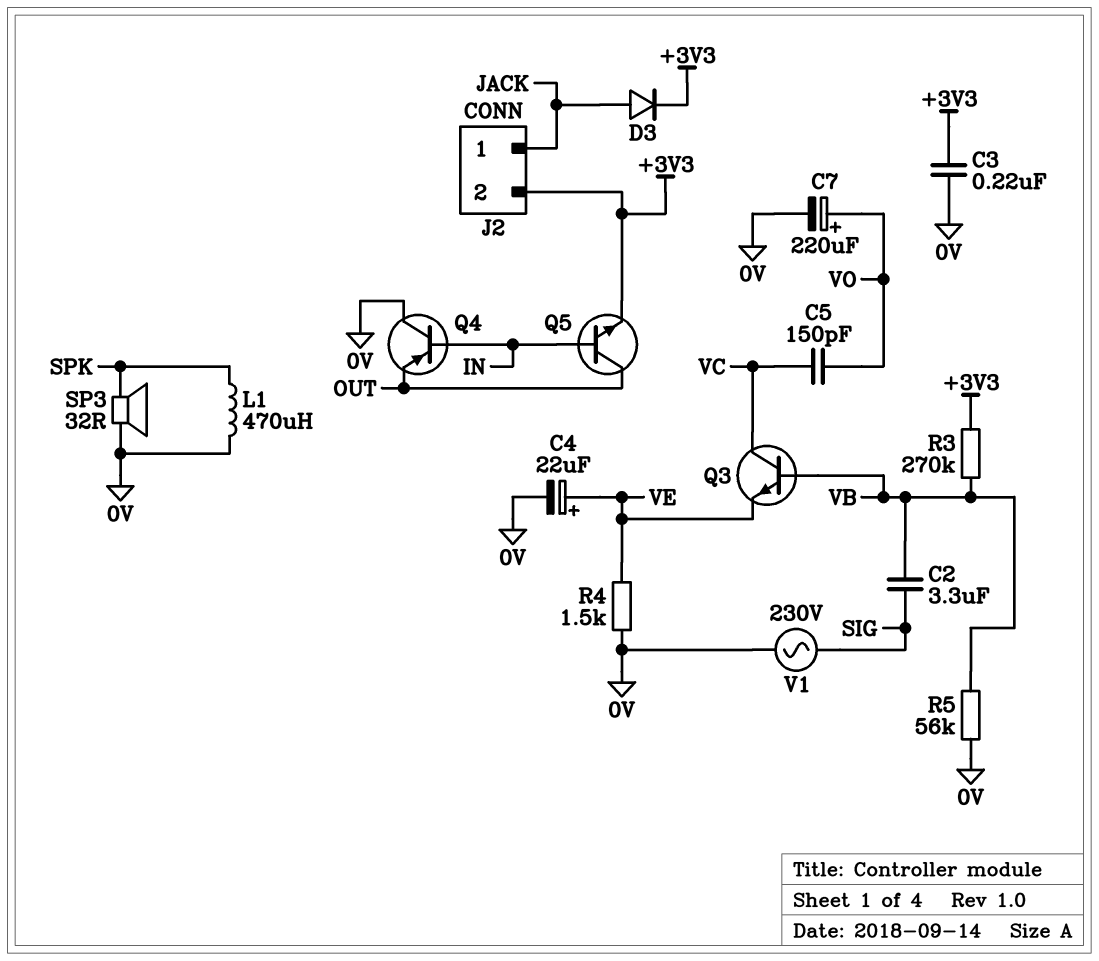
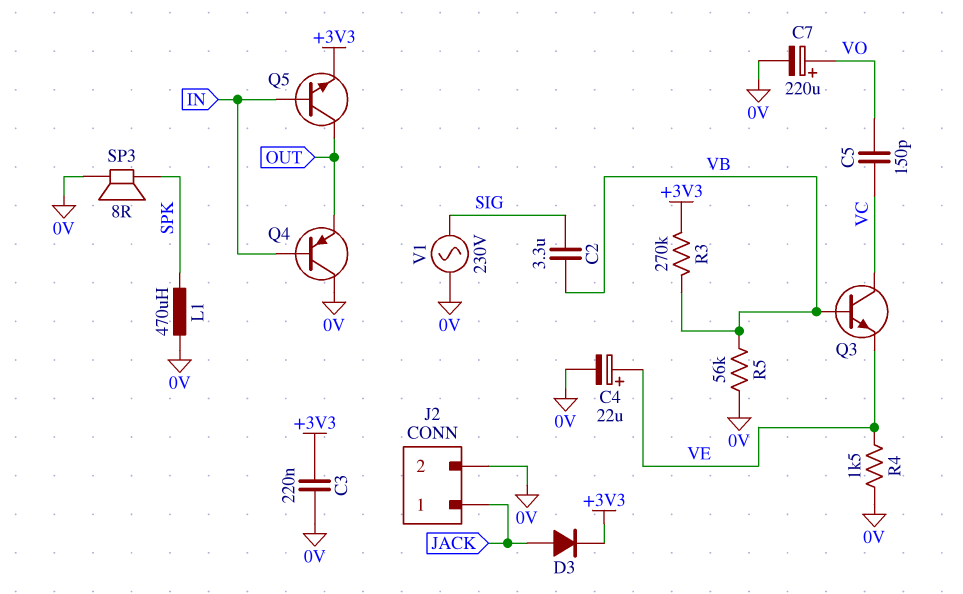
J2 pin 2: +3V3 -> 0V
SP3: speaker 32R (0V, SPK) -> speaker 8R (0V, SPK)

